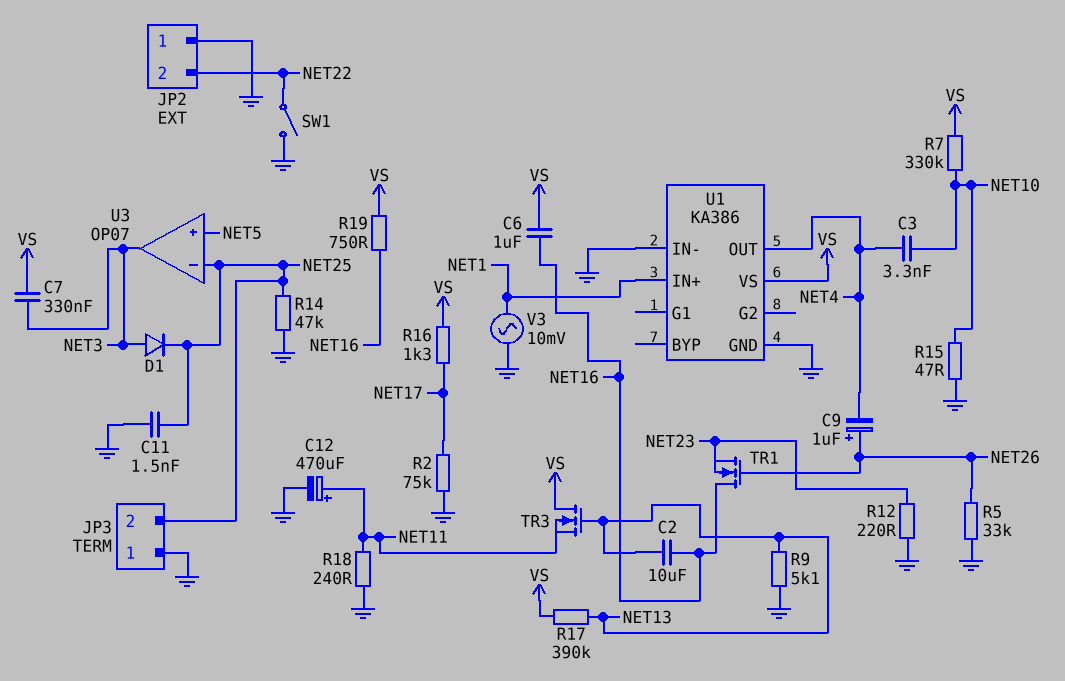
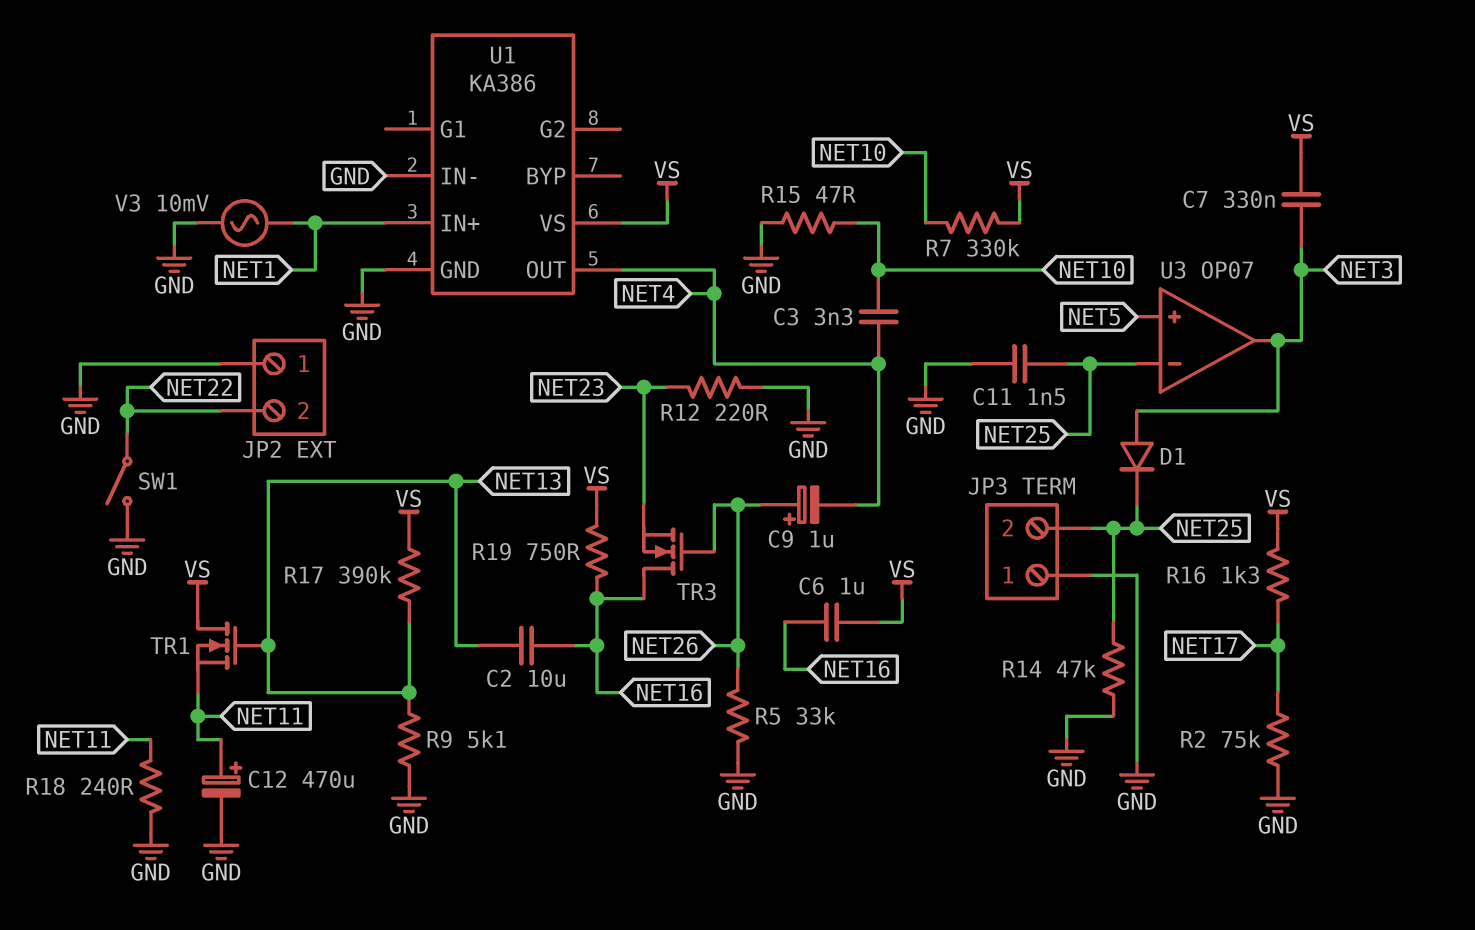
TR1: NMOS (G NET26, D NET16, S NET23) -> NMOS (G NET13, D VS, S NET11)
TR3: NMOS (G NET13, D VS, S NET11) -> NMOS (G NET26, D NET16, S NET23)

